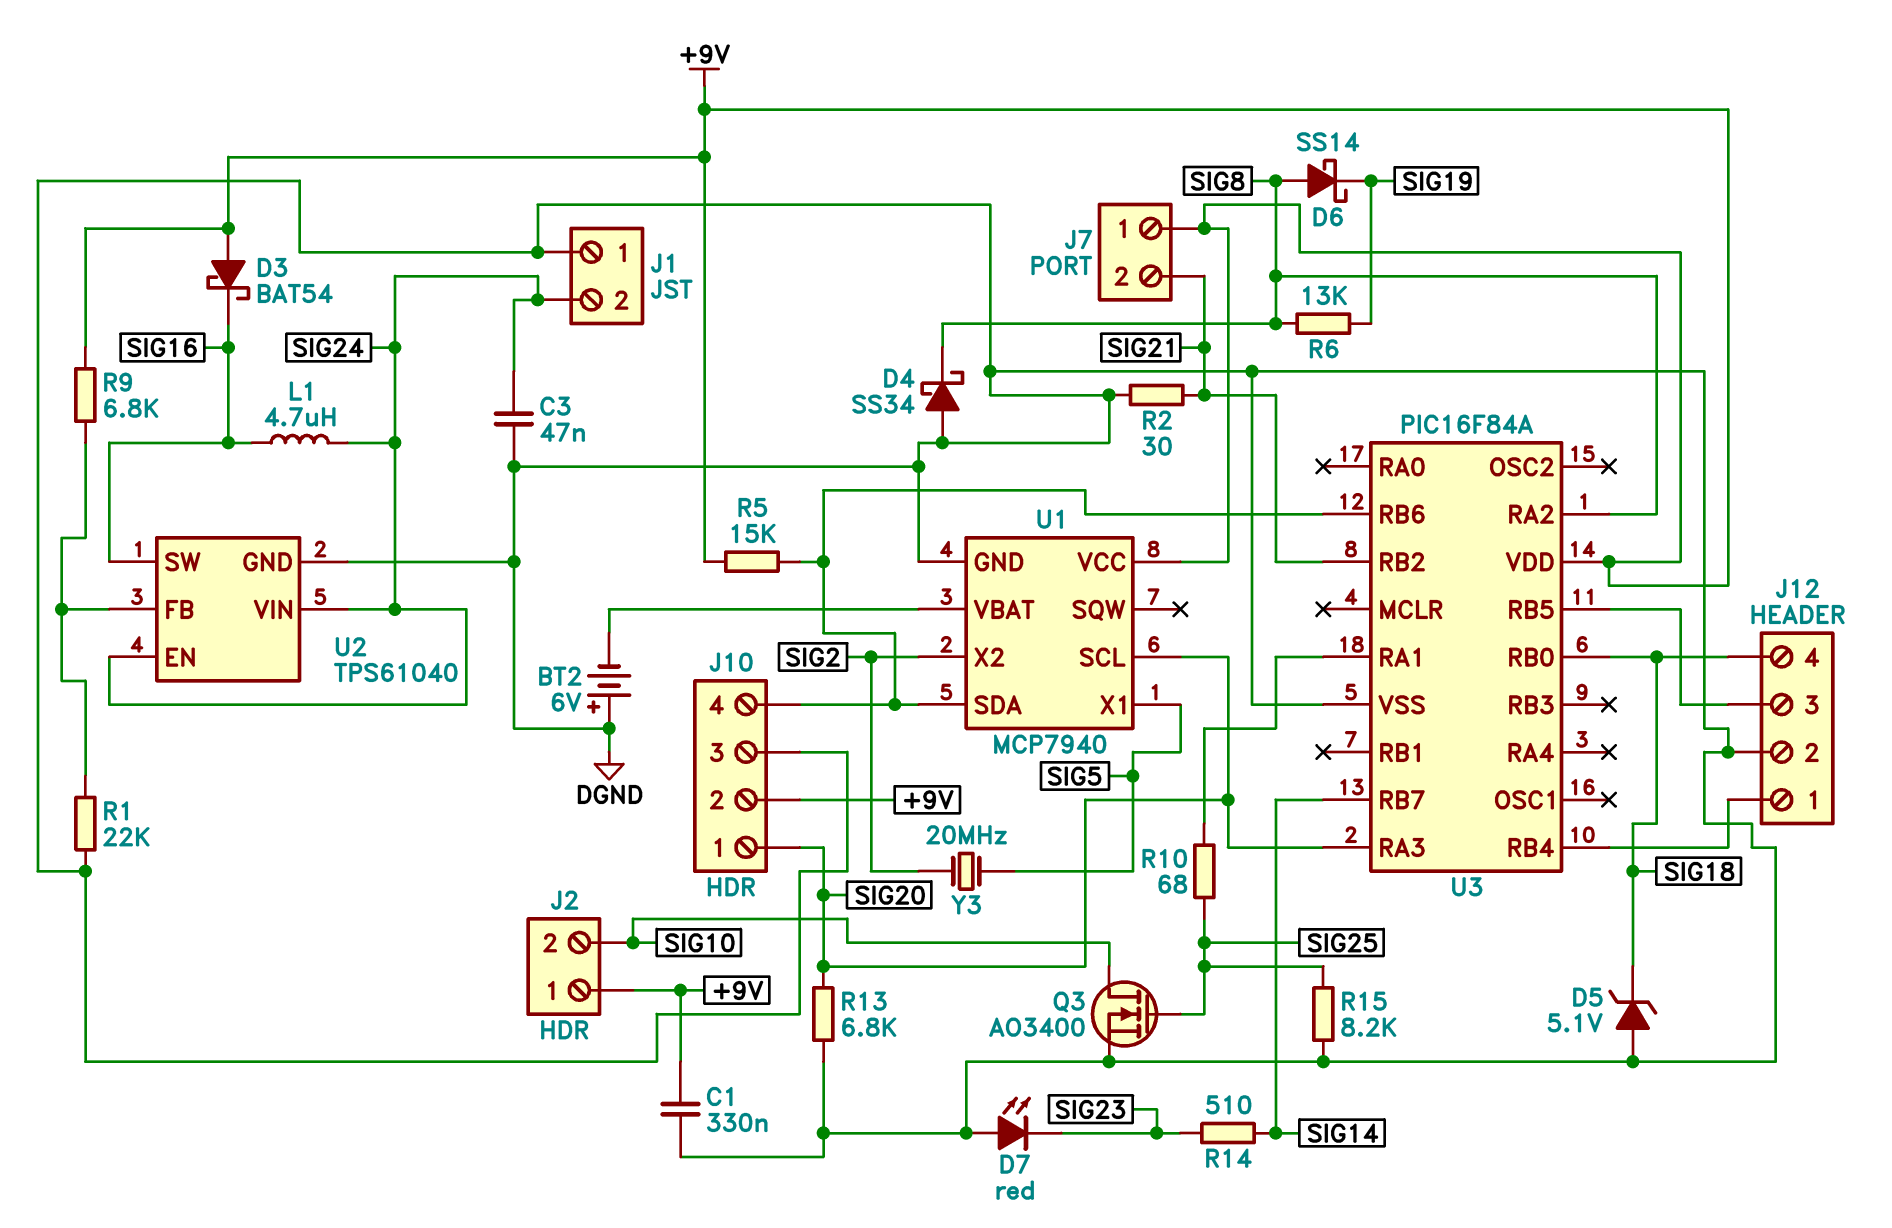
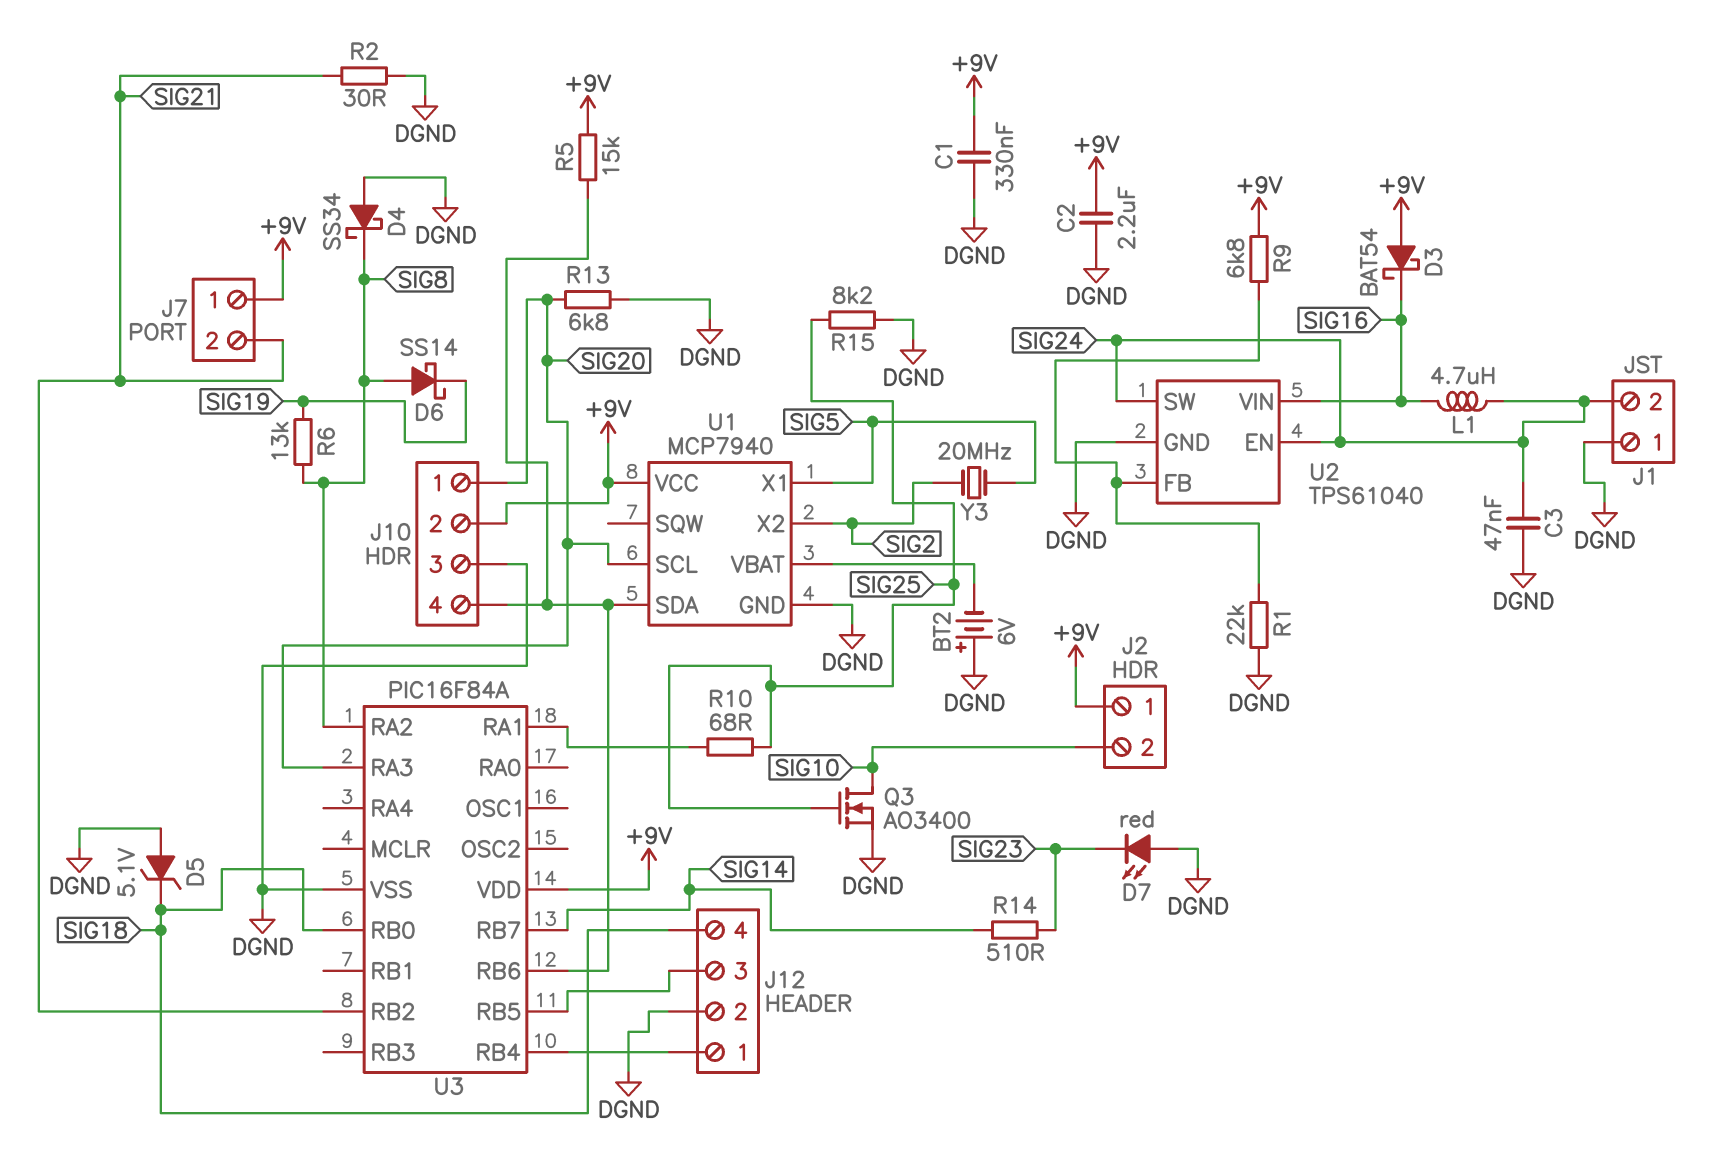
C2: none -> 2.2uF (+9V, DGND)
U2 pin SW: SIG16 -> SIG24
U2 pin VIN: SIG24 -> SIG16

